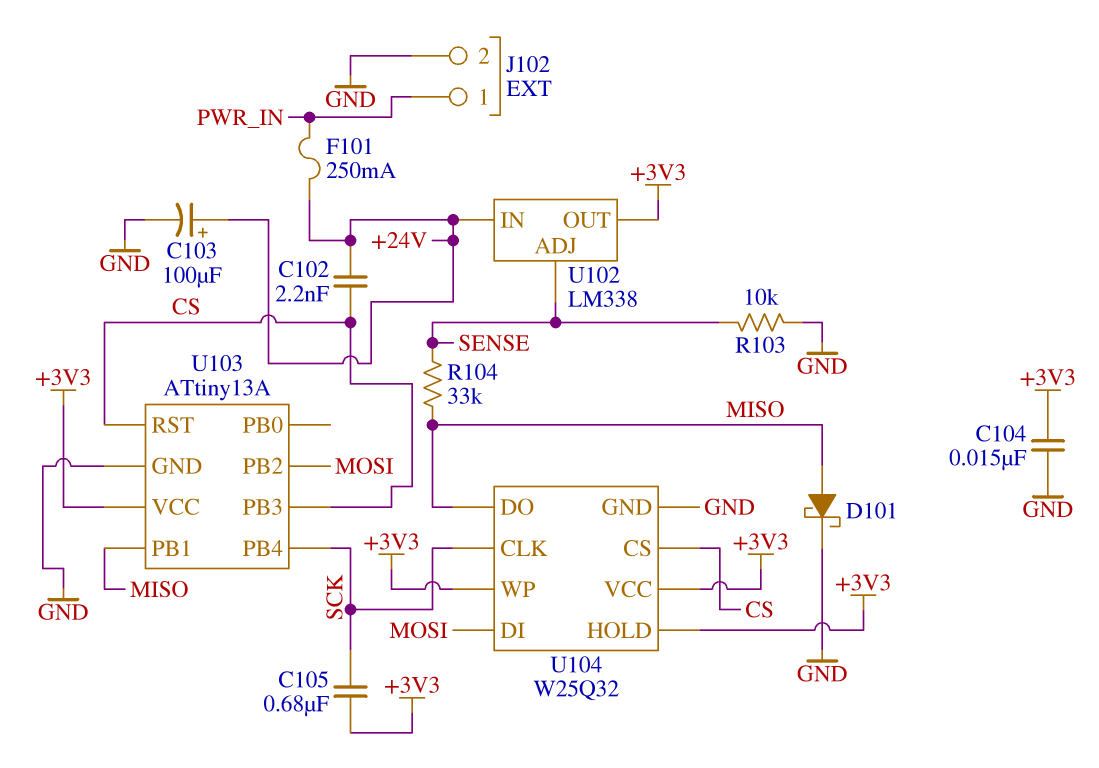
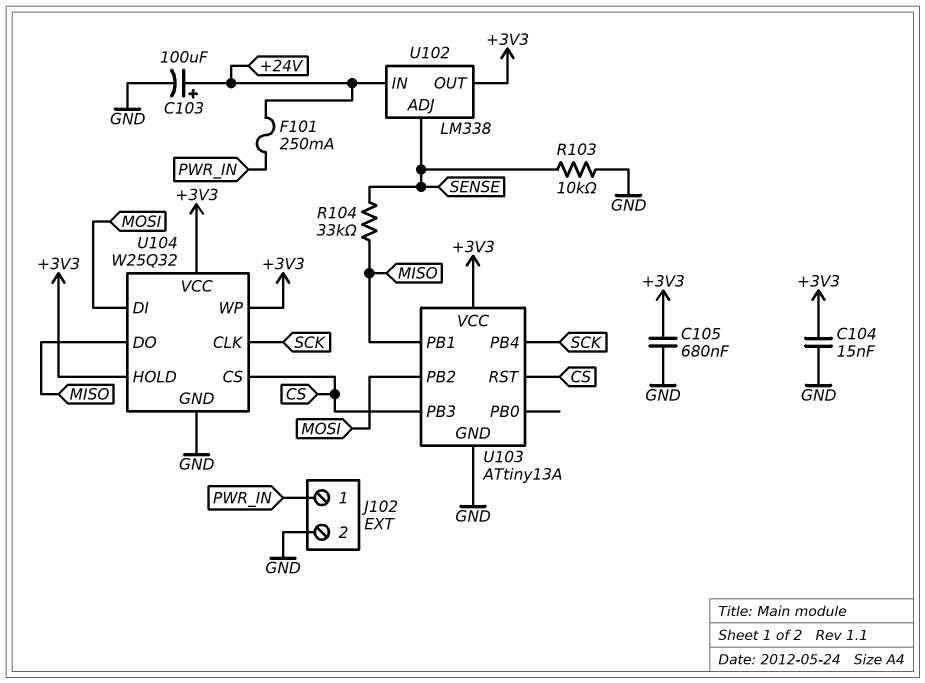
C102: 2.2nF (+24V, CS) -> none
C105: 680nF (+3V3, SCK) -> 680nF (+3V3, GND)
D101: schottky (A MISO, K GND) -> none

